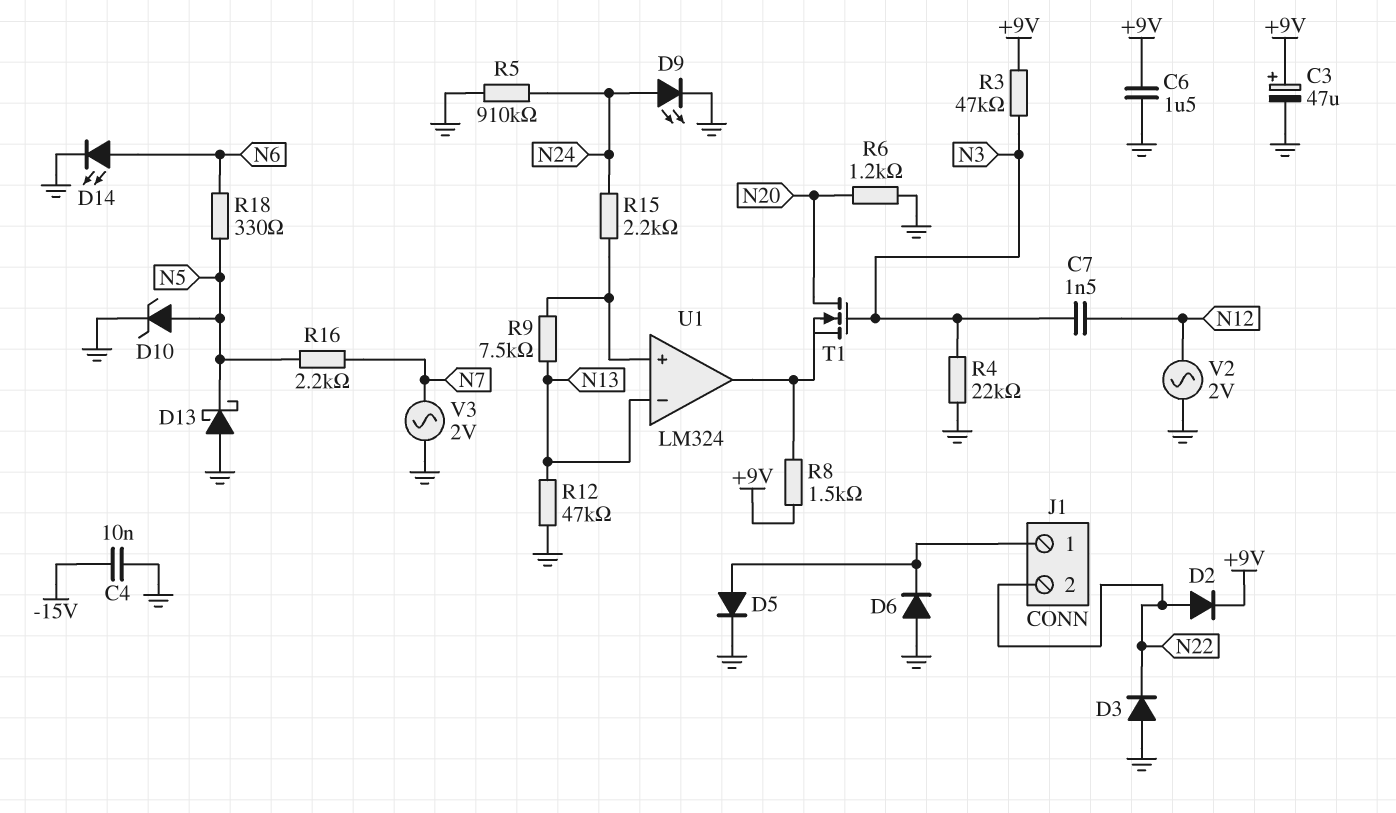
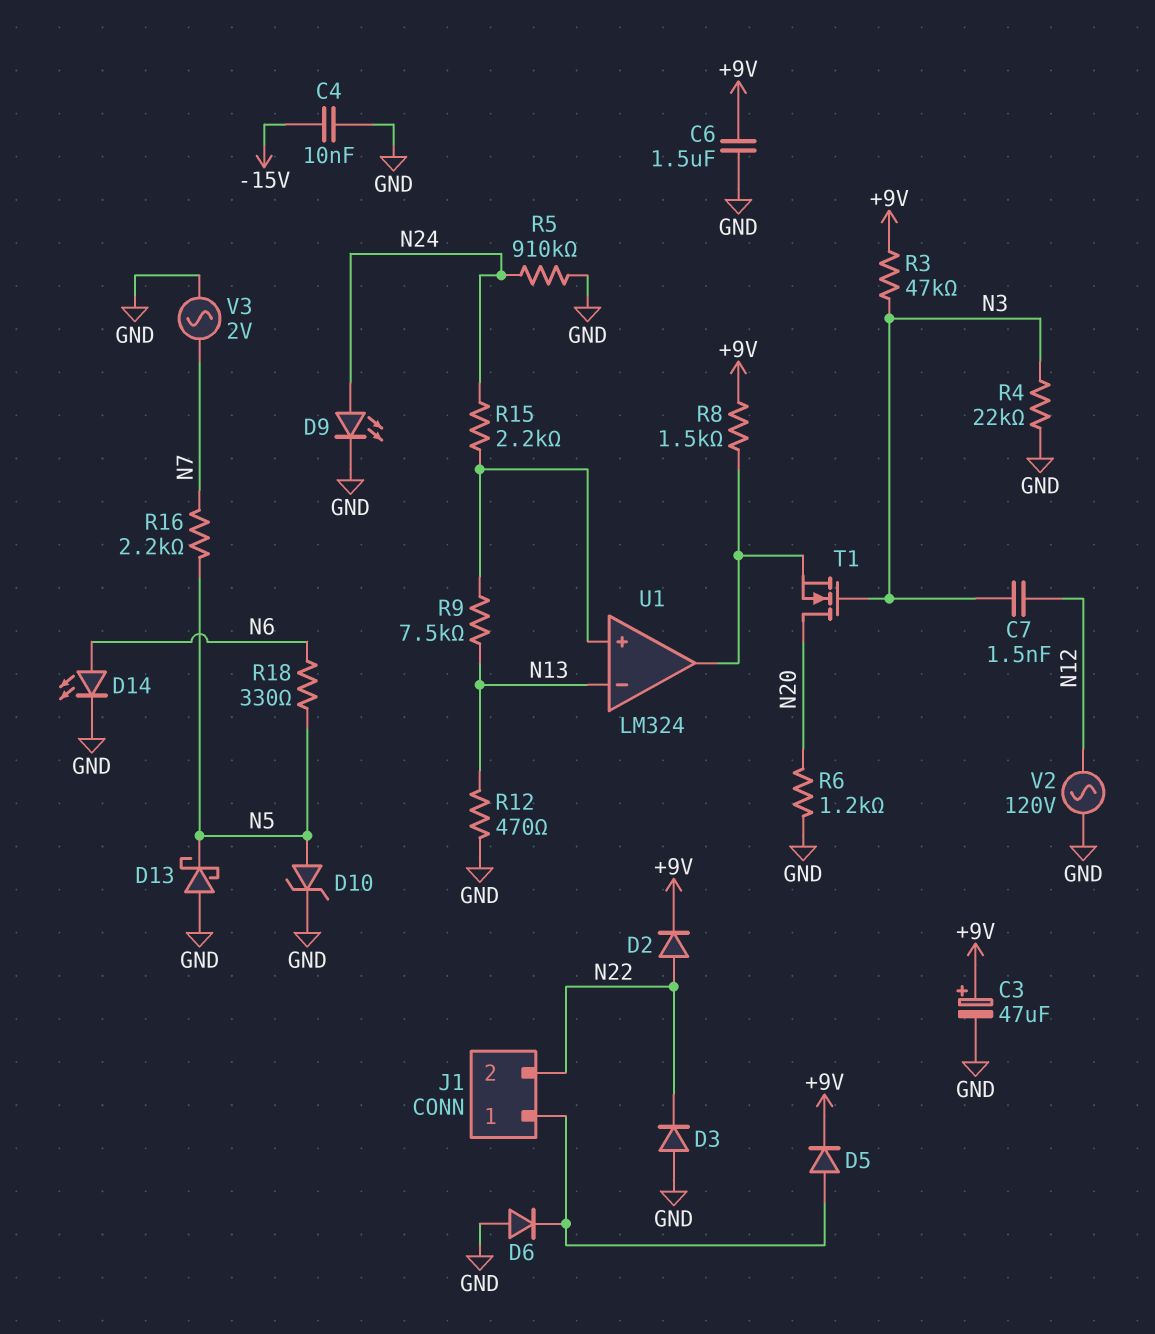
D5: diode (A J1/1, K GND) -> diode (A J1/1, K +9V)
R12: 47k (GND, N13) -> 470 (GND, N13)
V2: AC 2V (GND, N12) -> AC 120V (GND, N12)

